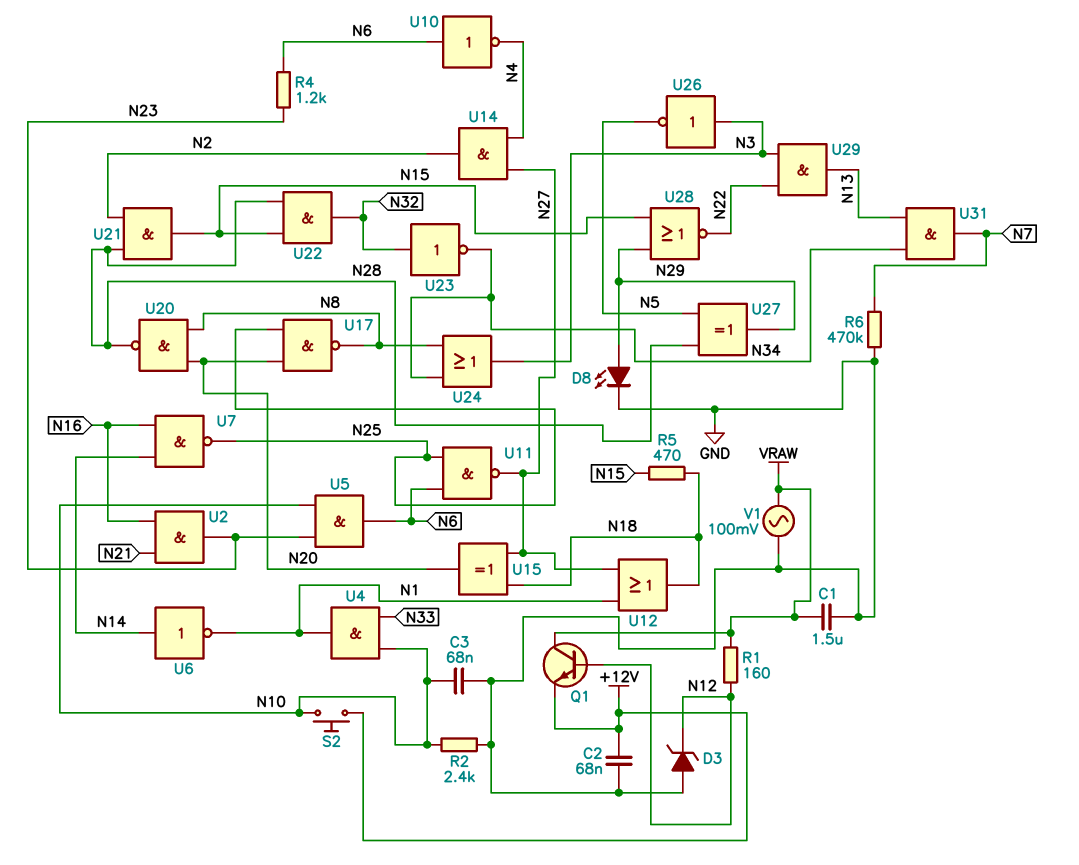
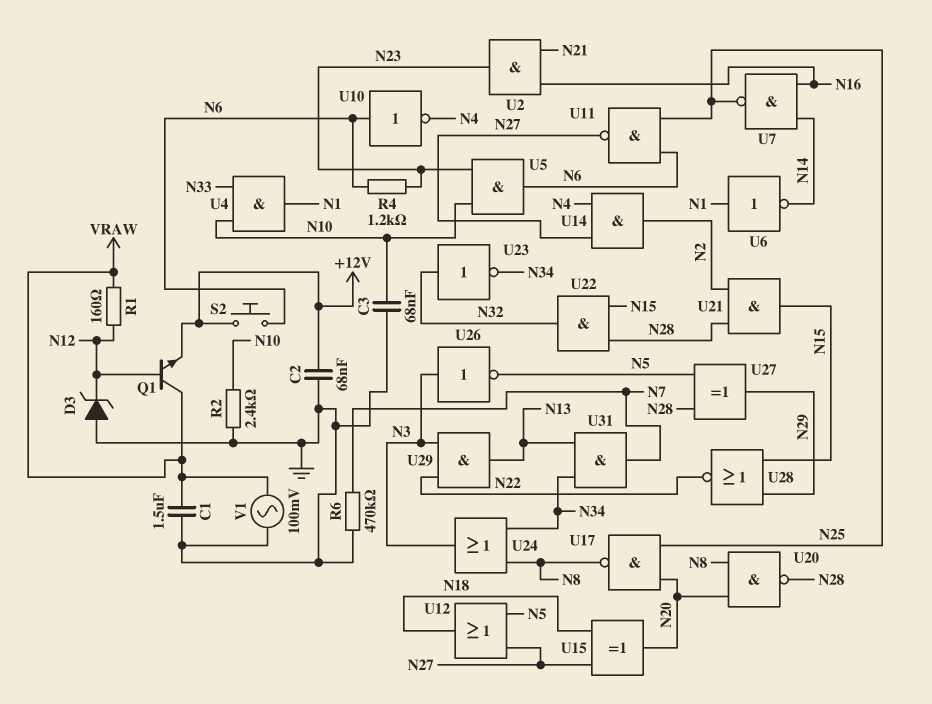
D8: LED (A N29, K GND) -> none
R5: 470 (N15, N18) -> none
S2: button (+12V, N10) -> button (+12V, N6)
U6: NOT (in N14, out N1) -> NOT (in N1, out N14)
U12: OR (in N1, in N27, out N18) -> OR (in N5, in N27, out N18)

